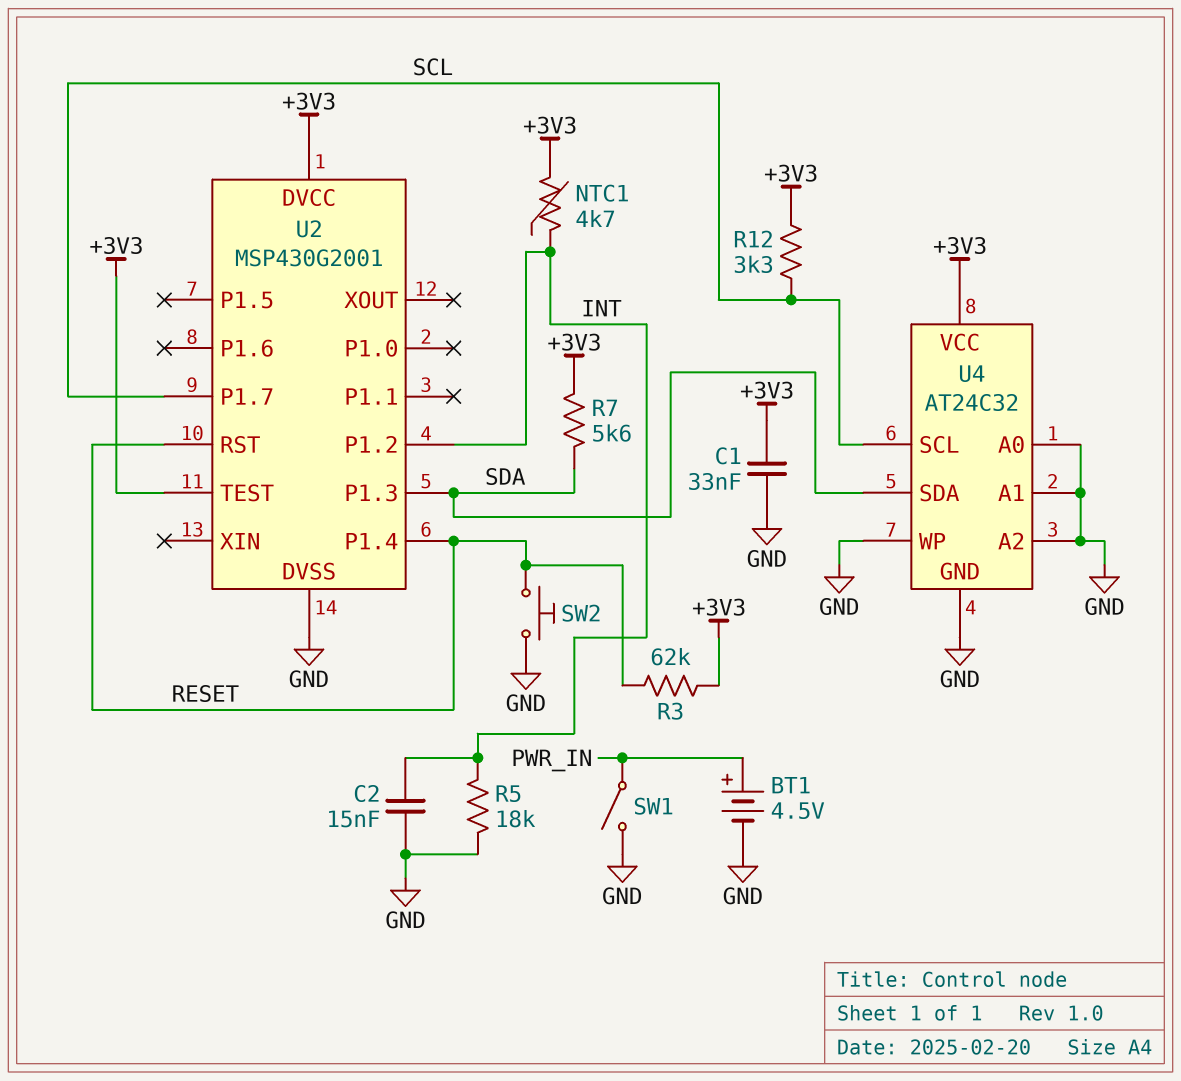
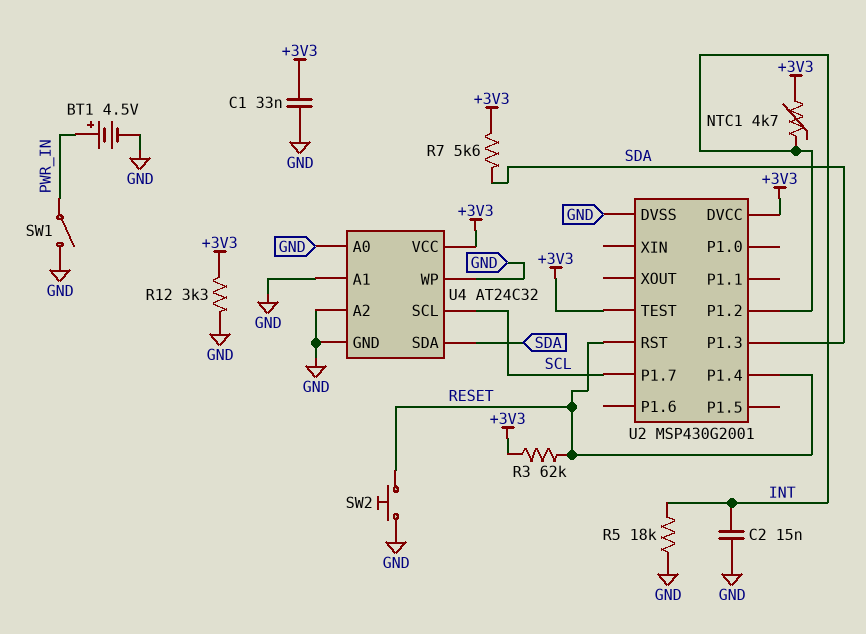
R12: 3.3k (+3V3, SCL) -> 3.3k (+3V3, GND)

